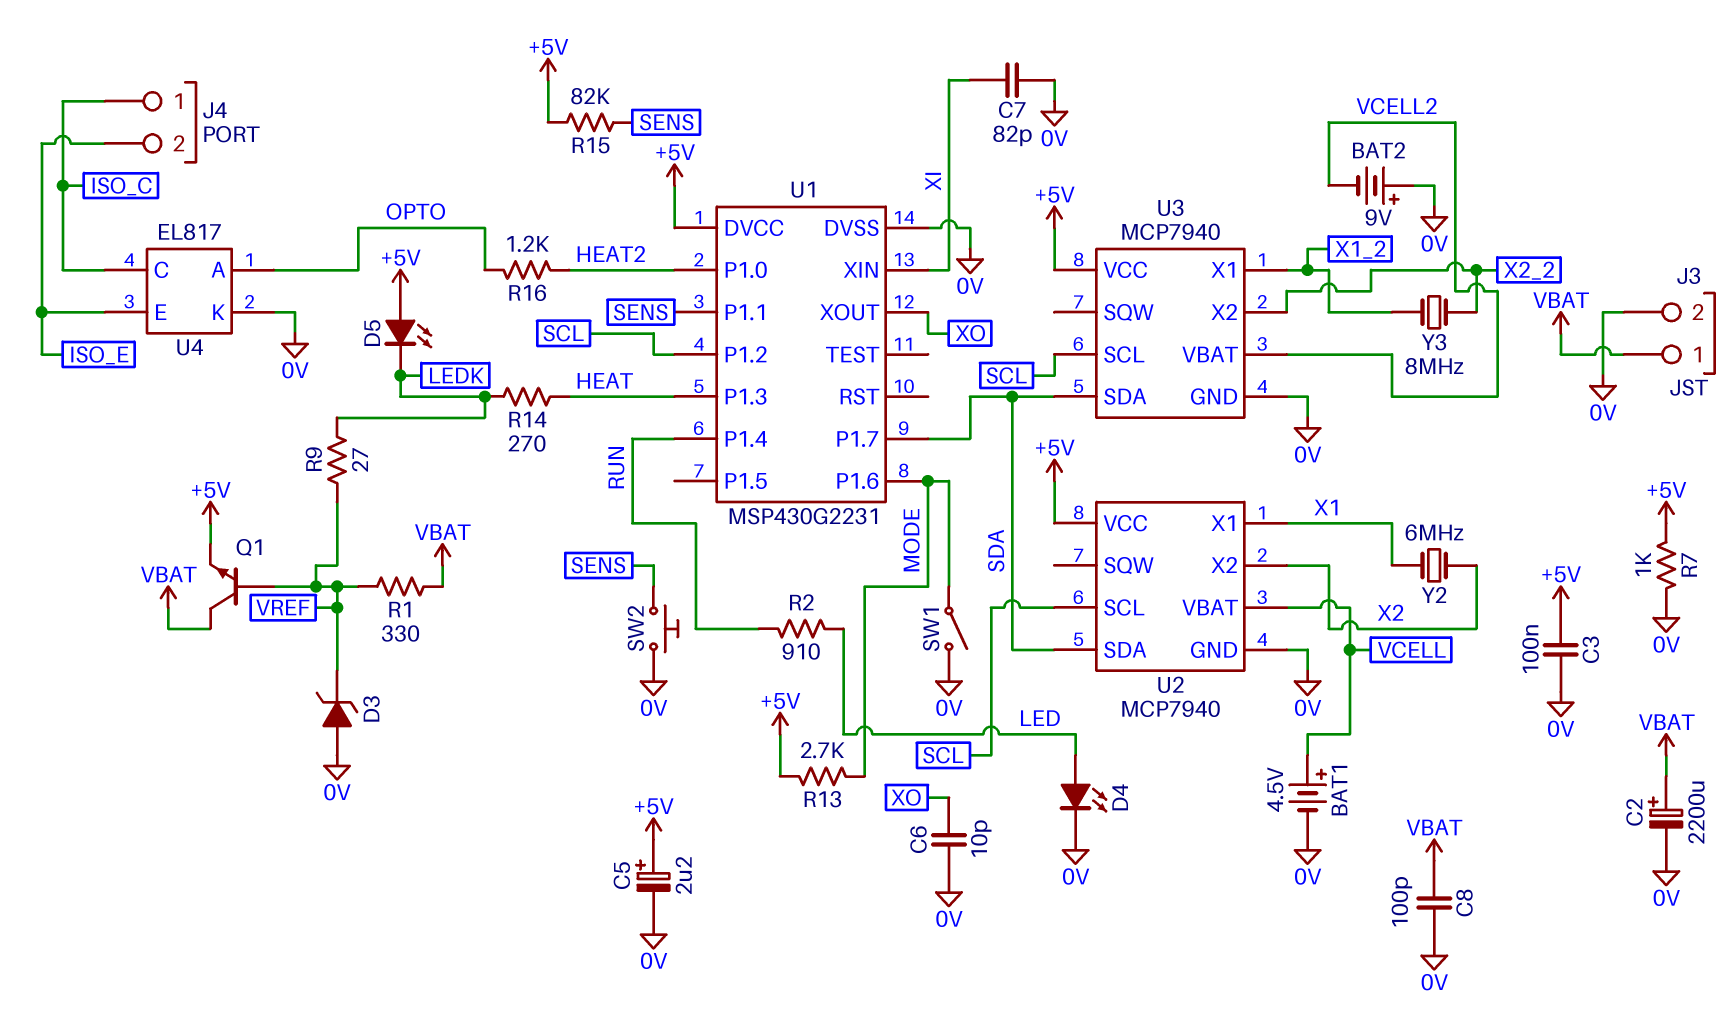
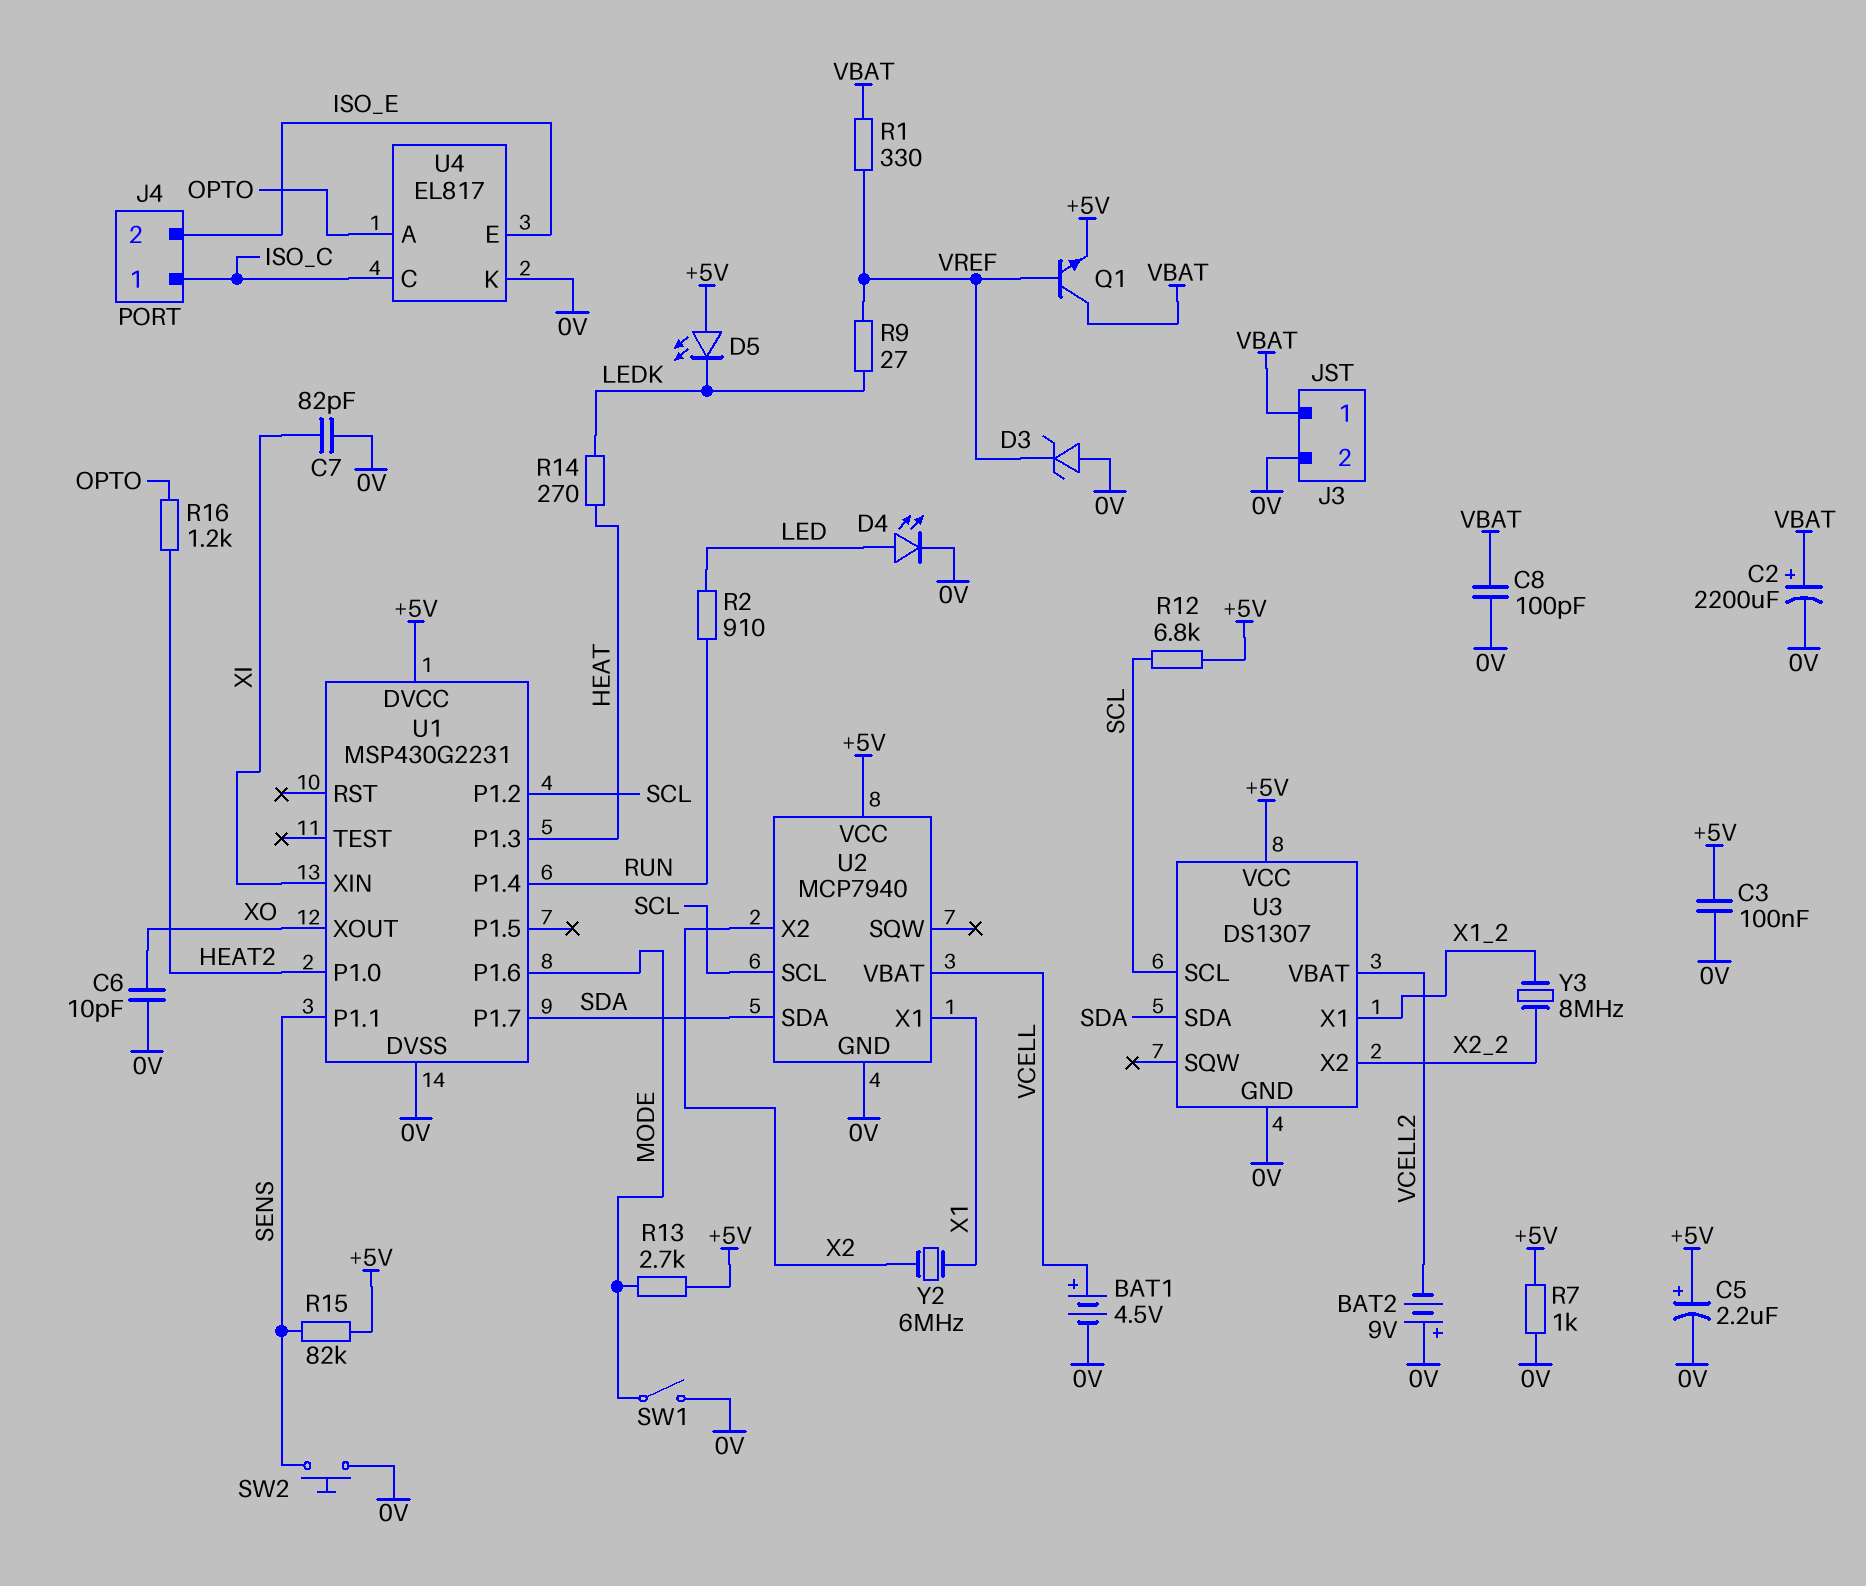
R12: none -> 6.8k (+5V, SCL)
U3: MCP7940 -> DS1307

